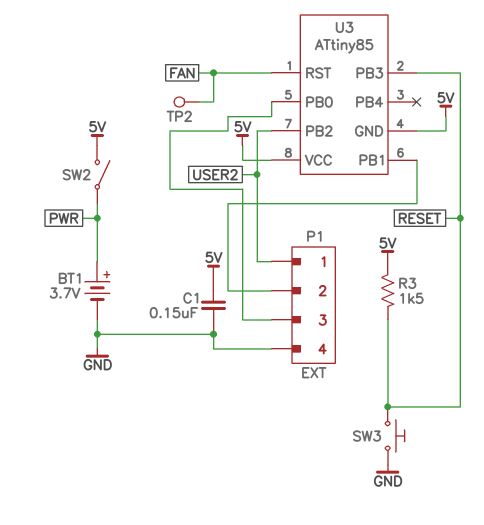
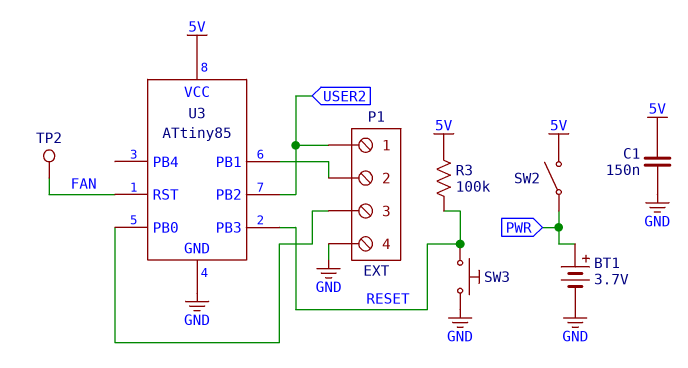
R3: 1.5k (5V, RESET) -> 100k (5V, RESET)
U3 pin GND: 5V -> GND

